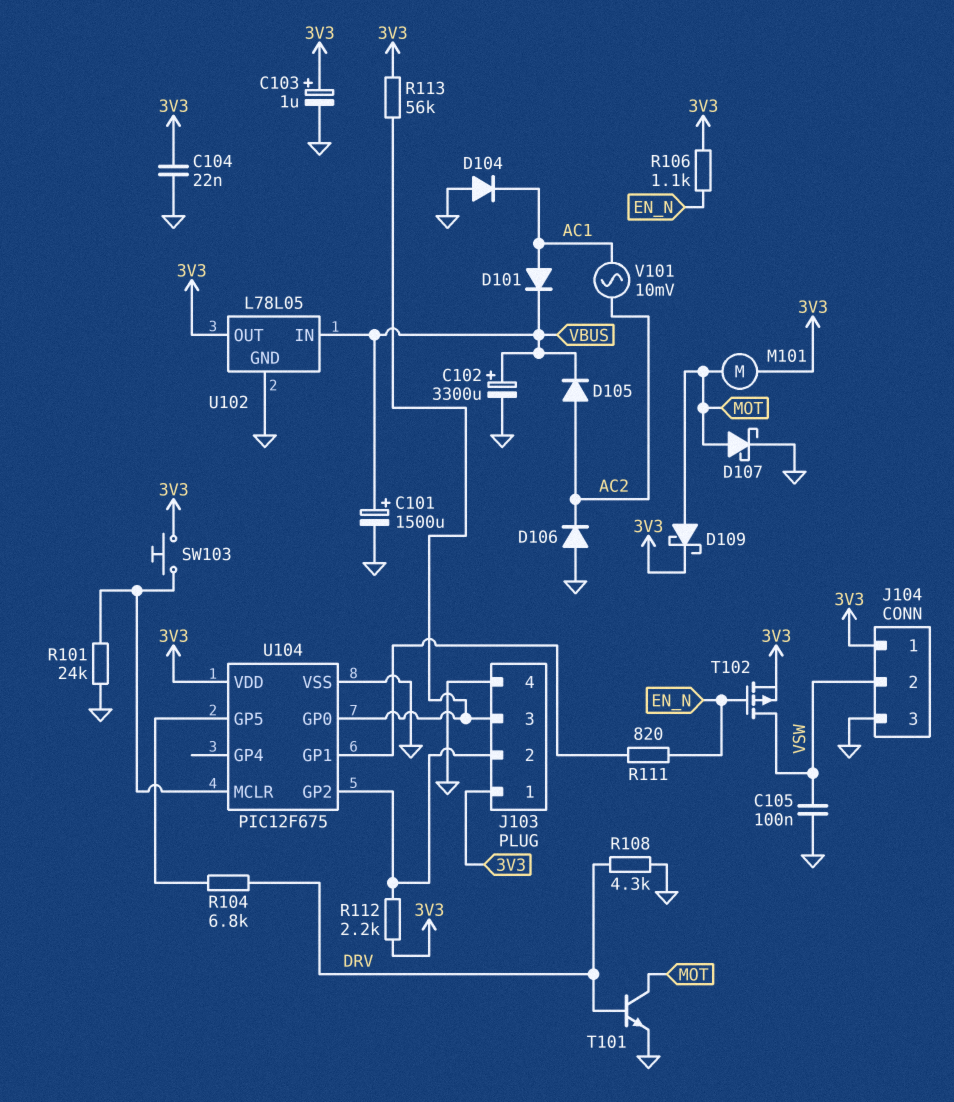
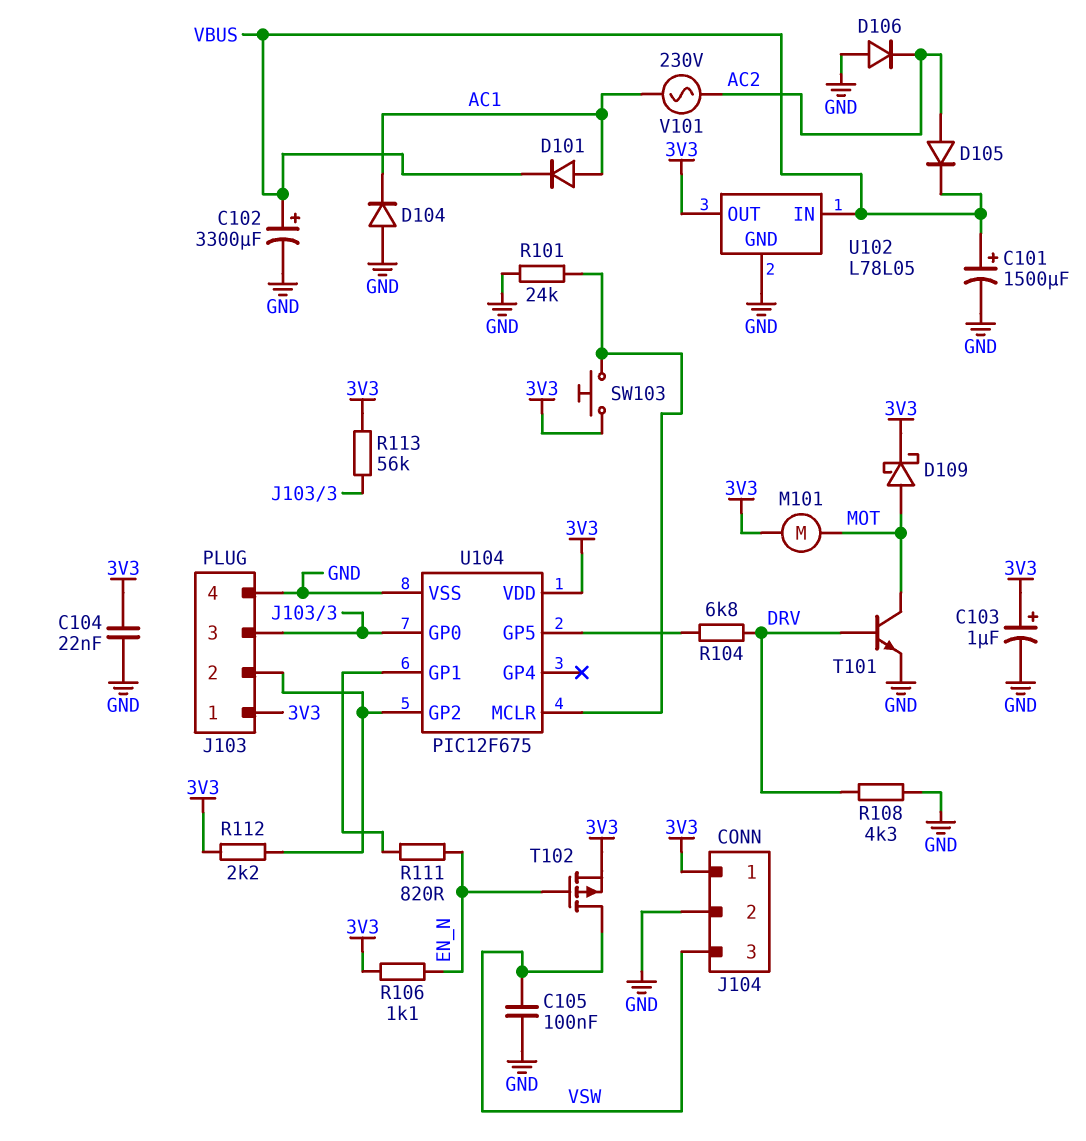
D107: schottky (A MOT, K GND) -> none
J104 pin 2: VSW -> GND
J104 pin 3: GND -> VSW
V101: AC 10mV (AC1, AC2) -> AC 230V (AC1, AC2)

